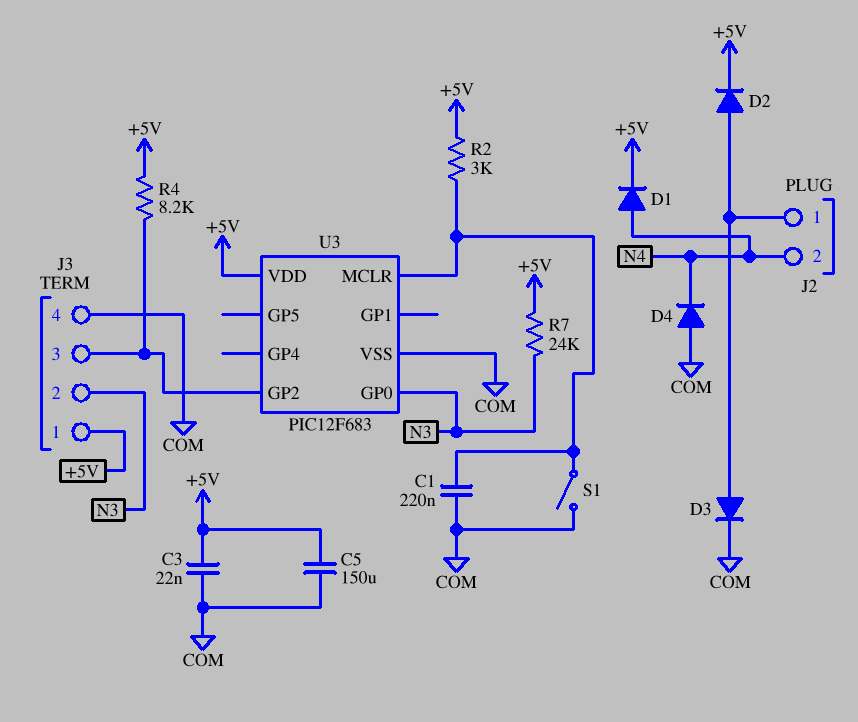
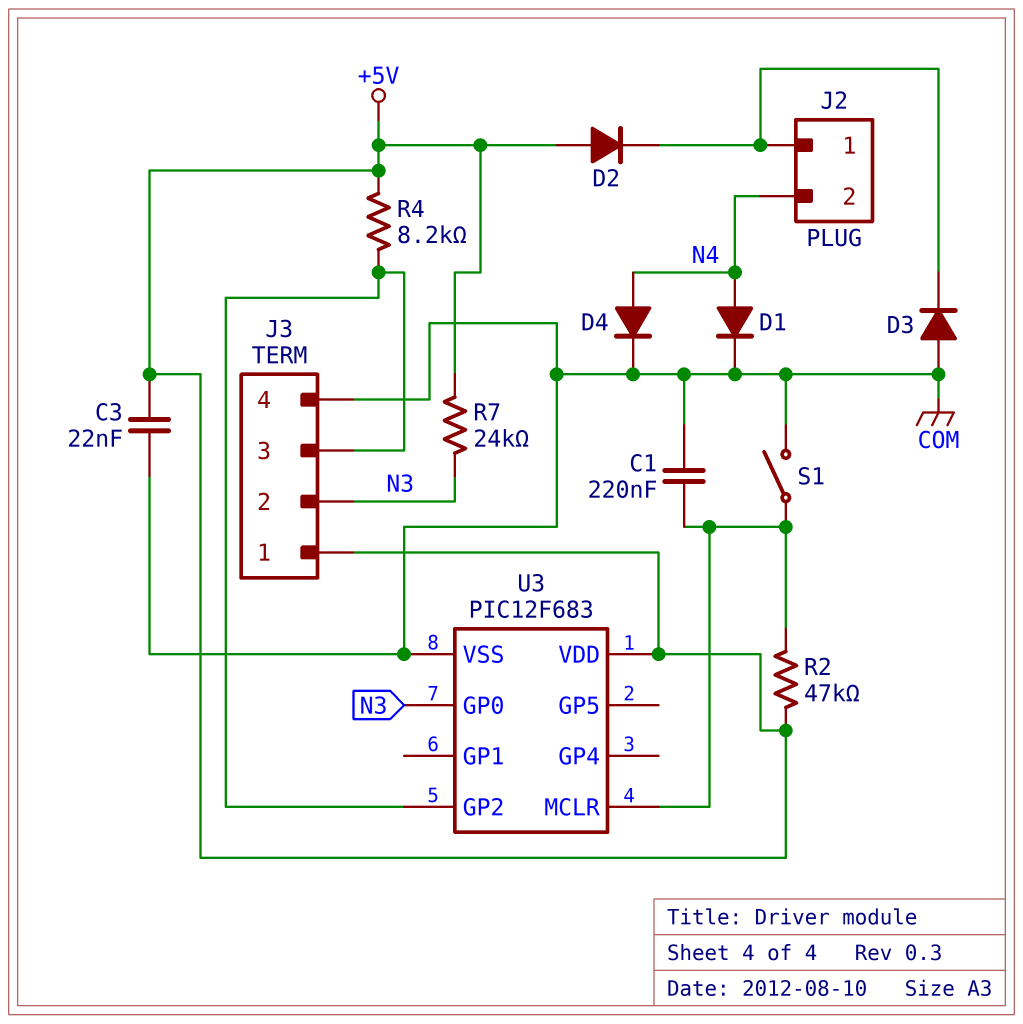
C5: 150uF (+5V, COM) -> none
D1: diode (A N4, K +5V) -> diode (A N4, K COM)
D2: diode (A J2/1, K +5V) -> diode (A +5V, K J2/1)
D3: diode (A J2/1, K COM) -> diode (A COM, K J2/1)
D4: diode (A COM, K N4) -> diode (A N4, K COM)
R2: 3k (+5V, U3/MCLR) -> 47k (+5V, U3/MCLR)

